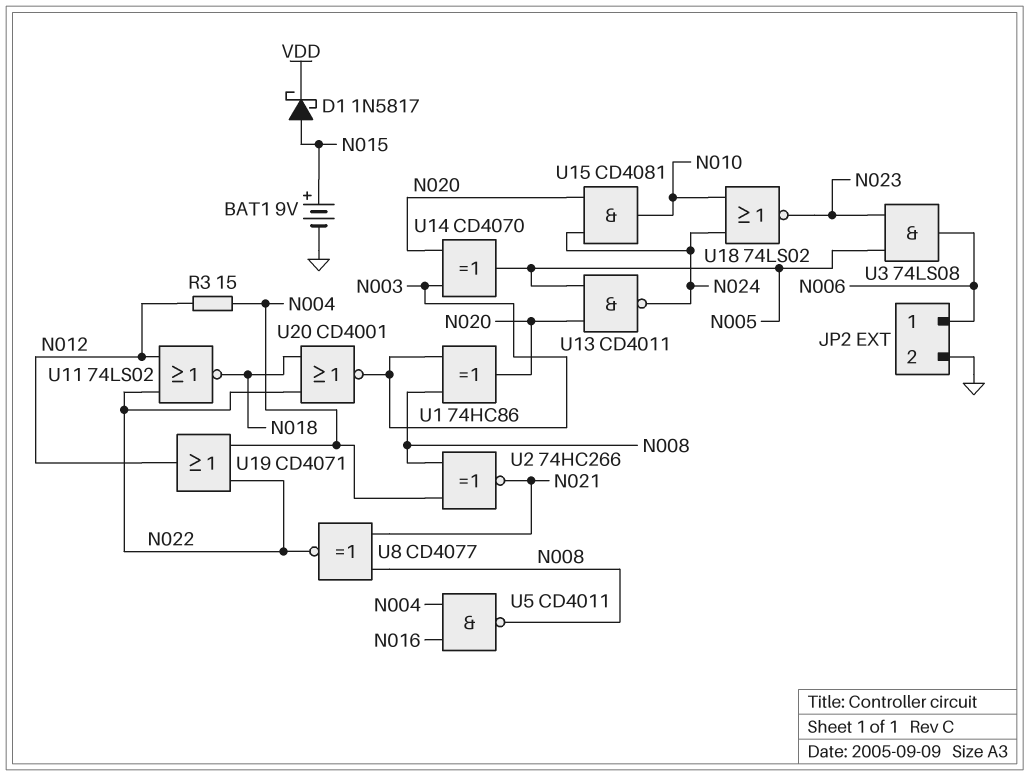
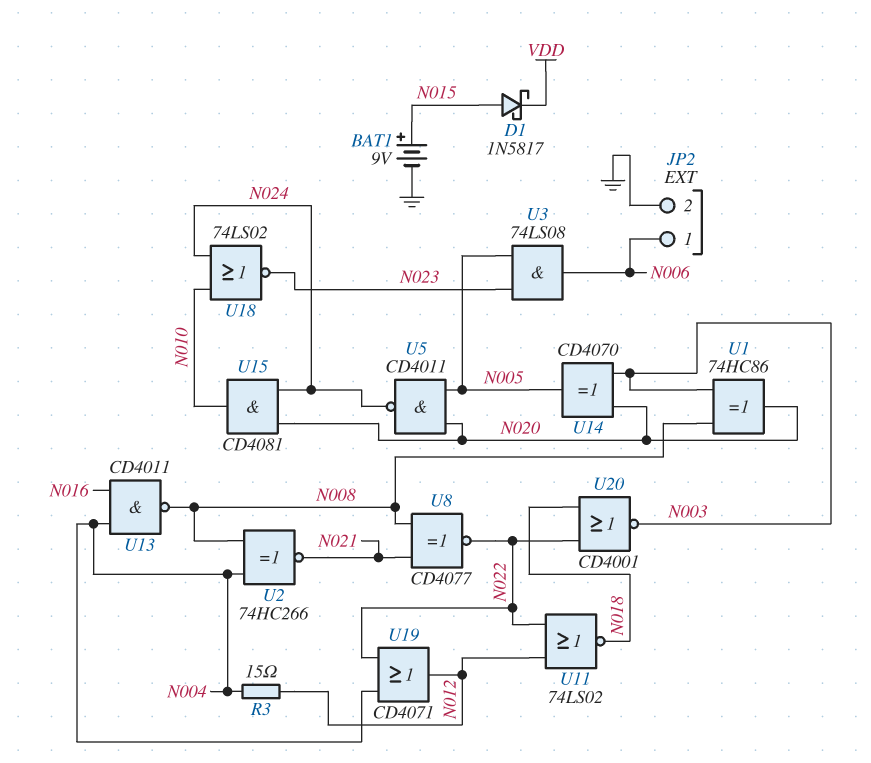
U5: NAND CD4011 (in N004, in N016, out N008) -> NAND CD4011 (in N005, in N020, out N024)
U13: NAND CD4011 (in N005, in N020, out N024) -> NAND CD4011 (in N004, in N016, out N008)

